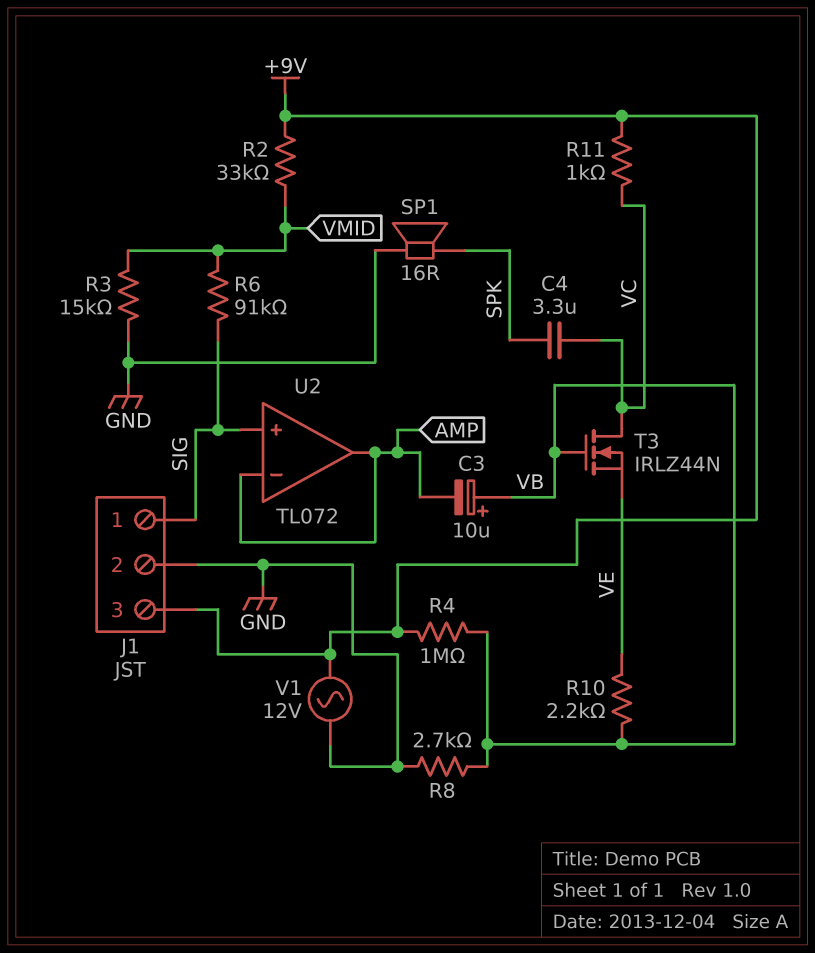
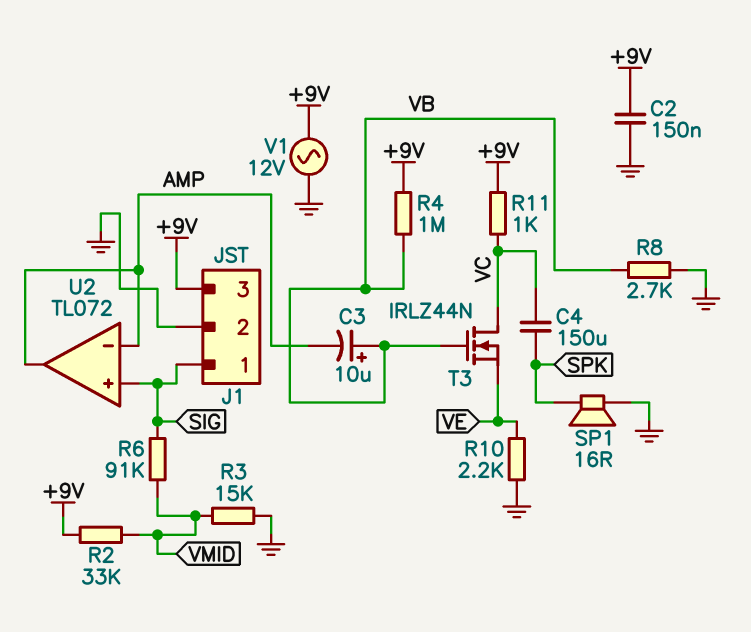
C2: none -> 150nF (+9V, GND)
C4: 3.3uF (SPK, VC) -> 150uF (SPK, VC)
R10: 2.2k (VB, VE) -> 2.2k (GND, VE)

